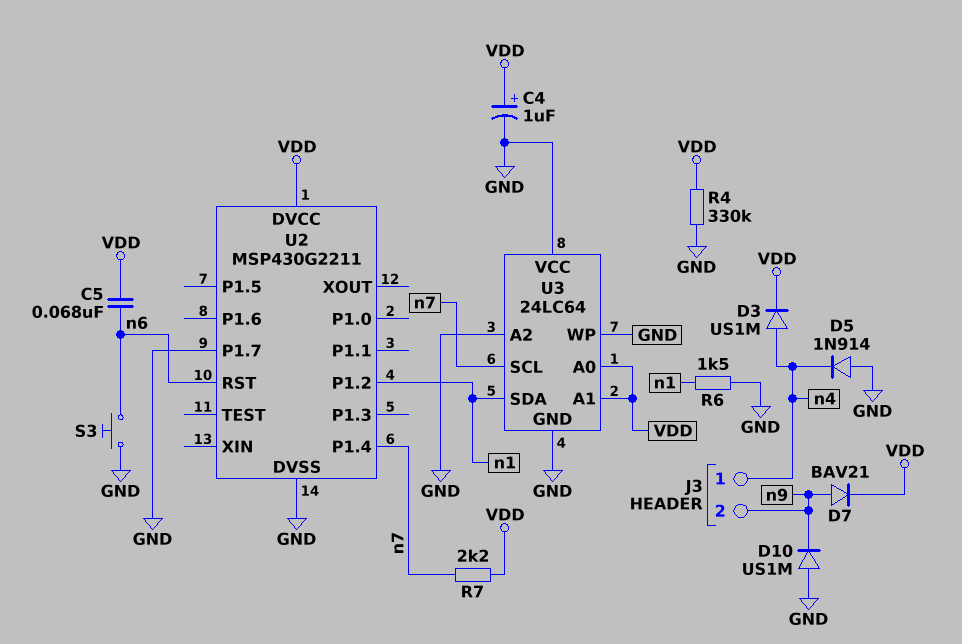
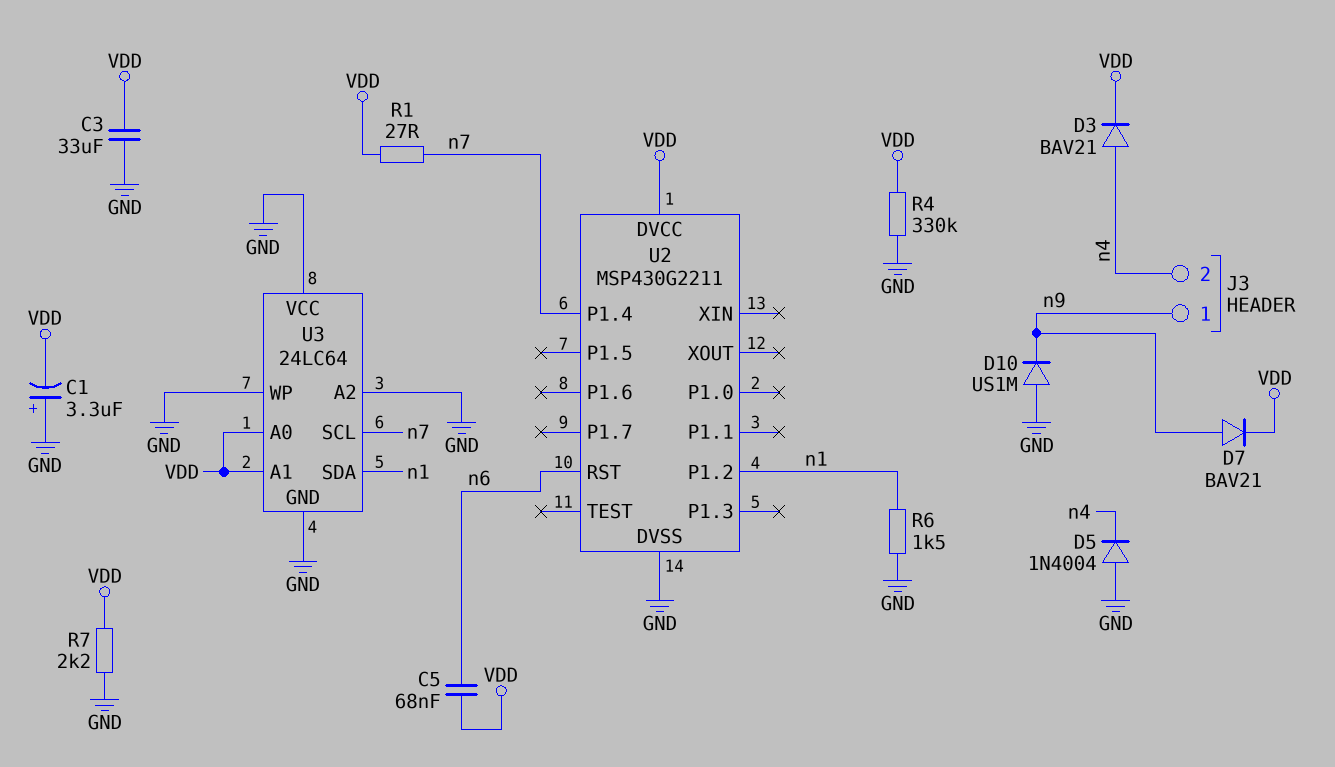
C1: none -> 3.3uF (plus GND, minus VDD)
C3: none -> 33uF (GND, VDD)
C4: 1uF (plus VDD, minus GND) -> none
D3: diode US1M (A n4, K VDD) -> diode BAV21 (A n4, K VDD)
D5: diode 1N914 (A GND, K n4) -> diode 1N4004 (A GND, K n4)
J3 pin 1: n4 -> n9
J3 pin 2: n9 -> n4
R1: none -> 27 (VDD, n7)
R7: 2.2k (VDD, n7) -> 2.2k (GND, VDD)
S3: button (GND, n6) -> none
U2 pin P1.7: GND -> none

